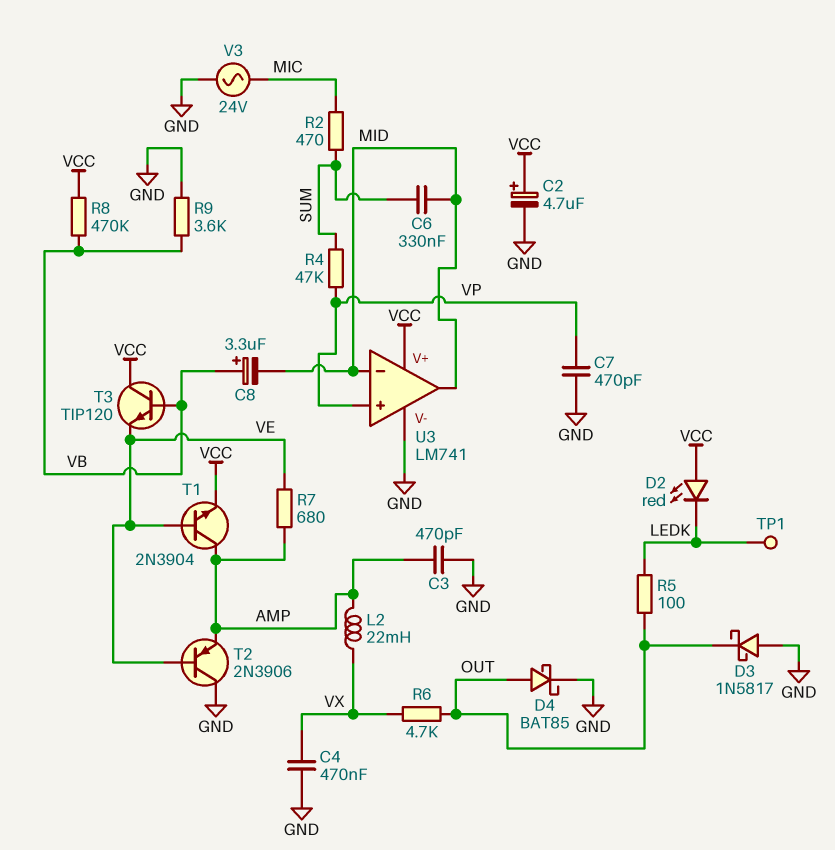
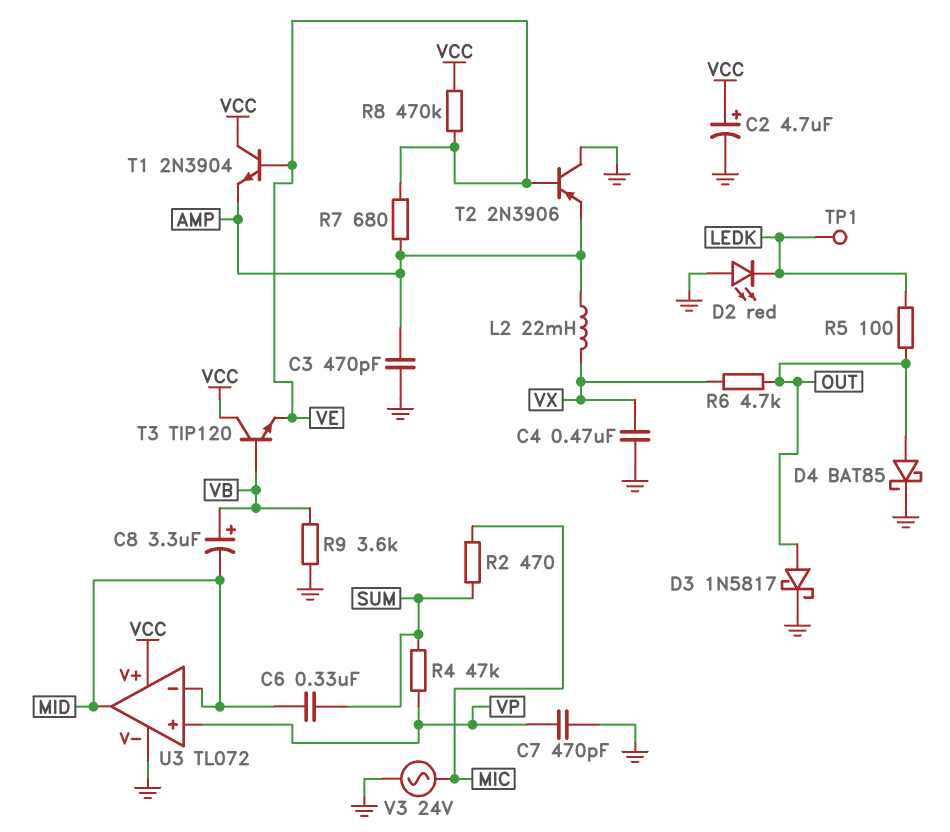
D2: LED red (A VCC, K LEDK) -> LED red (A GND, K LEDK)
D3: schottky 1N5817 (A GND, K OUT) -> schottky 1N5817 (A OUT, K GND)
R8: 470k (VB, VCC) -> 470k (VCC, VE)
T1: NPN 2N3904 (B VE, C AMP, E VCC) -> NPN 2N3904 (B VE, C VCC, E AMP)
U3: LM741 -> TL072

